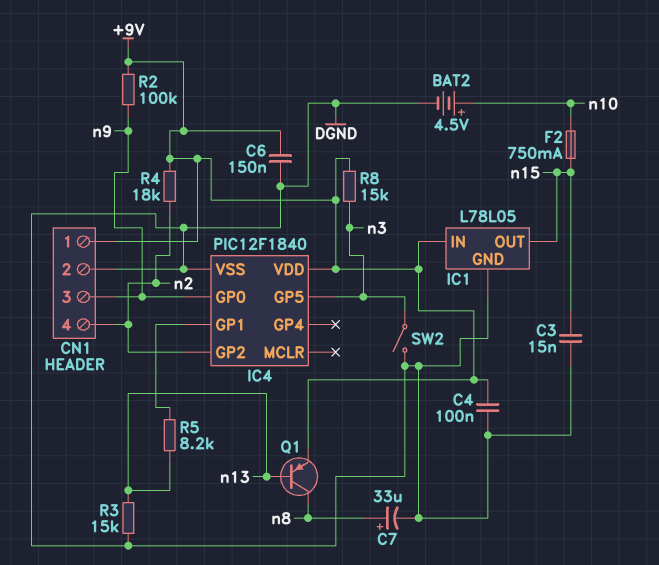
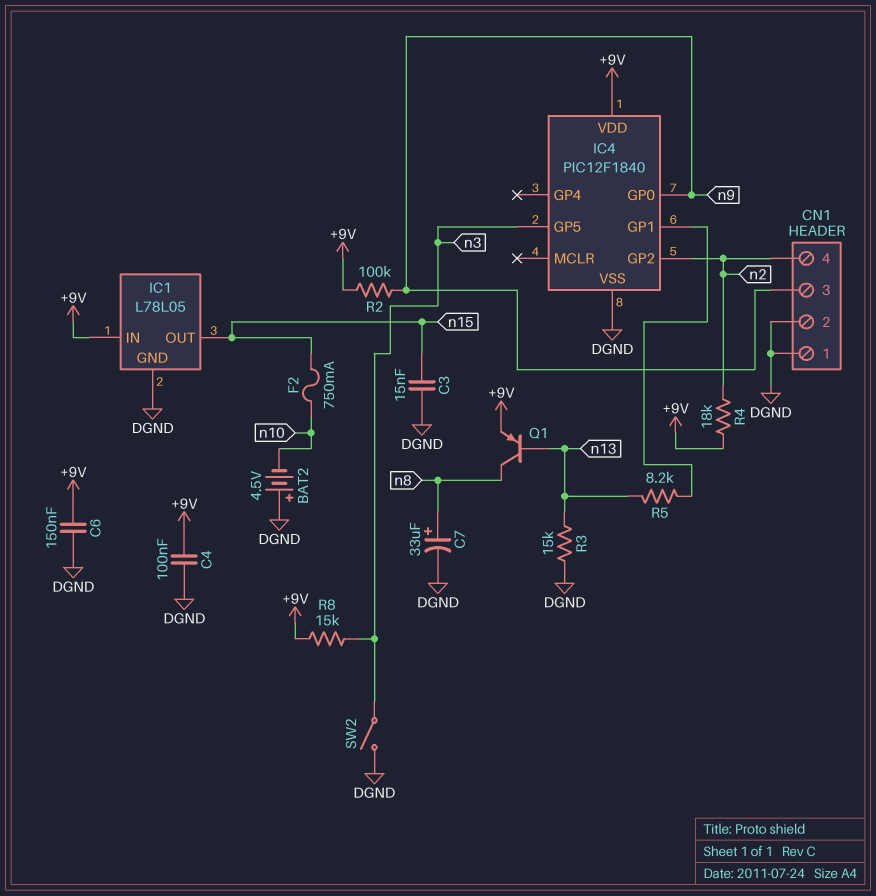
BAT2: 4.5V (plus n10, minus DGND) -> 4.5V (plus DGND, minus n10)
CN1 pin 1: +9V -> DGND

